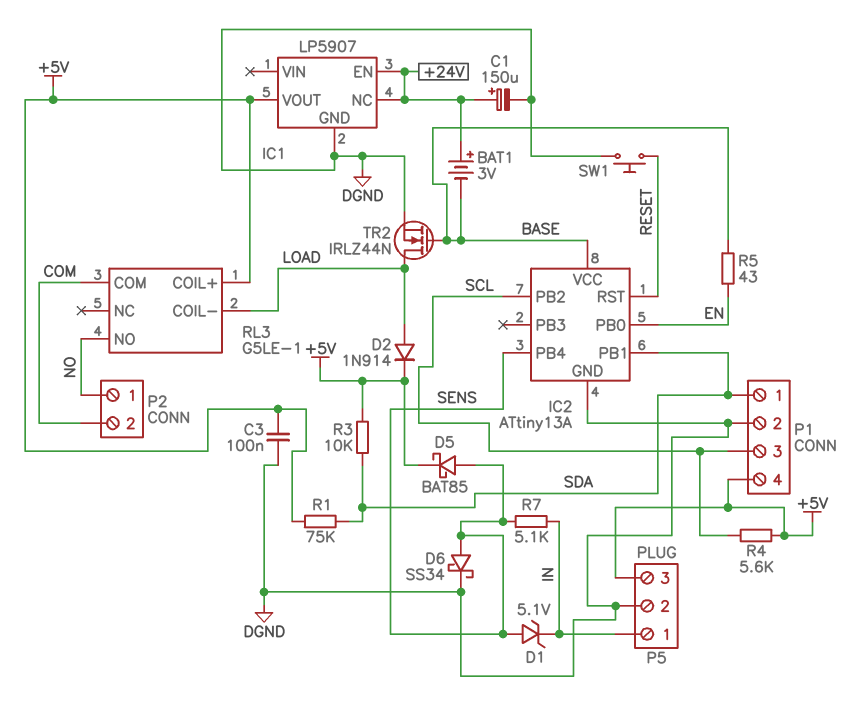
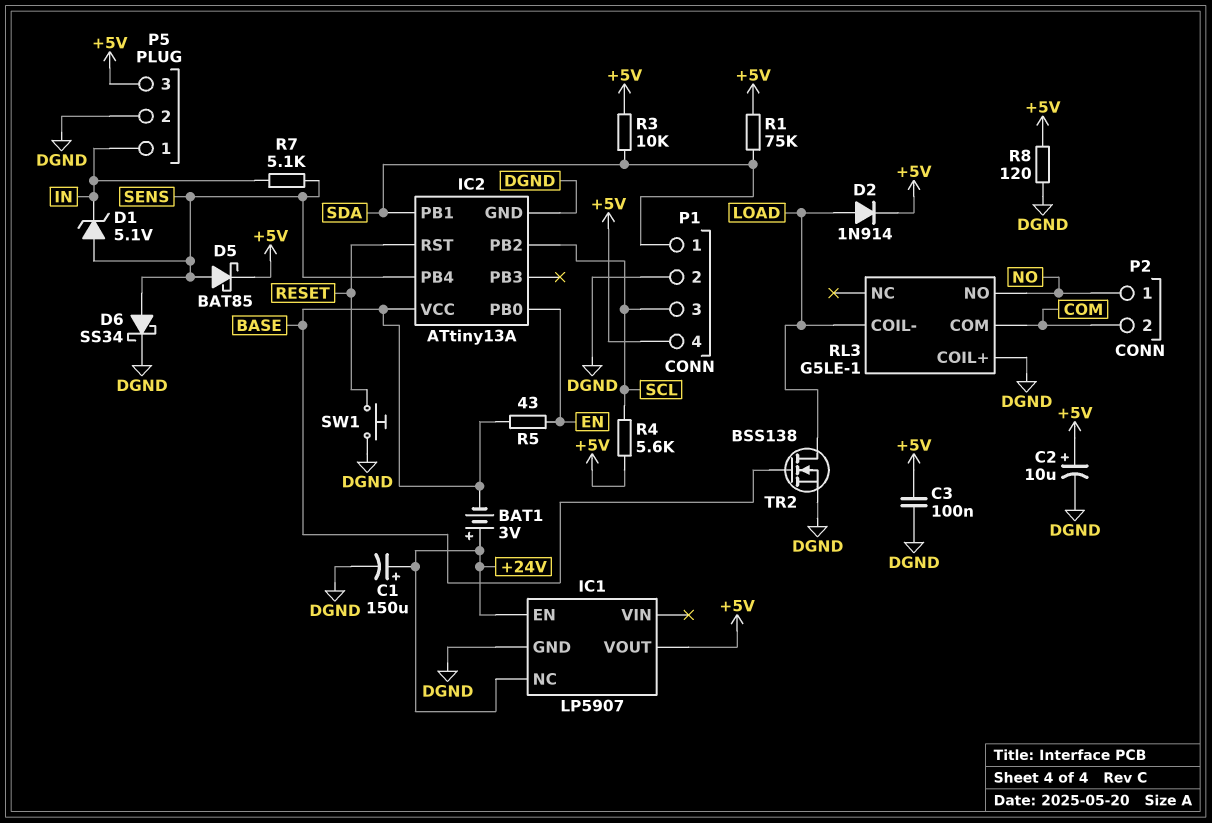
C2: none -> 10uF (plus +5V, minus DGND)
R8: none -> 120 (+5V, DGND)
RL3 pin COIL+: +5V -> DGND
TR2: NMOS IRLZ44N (G BASE, D LOAD, S DGND) -> NMOS BSS138 (G BASE, D LOAD, S DGND)

